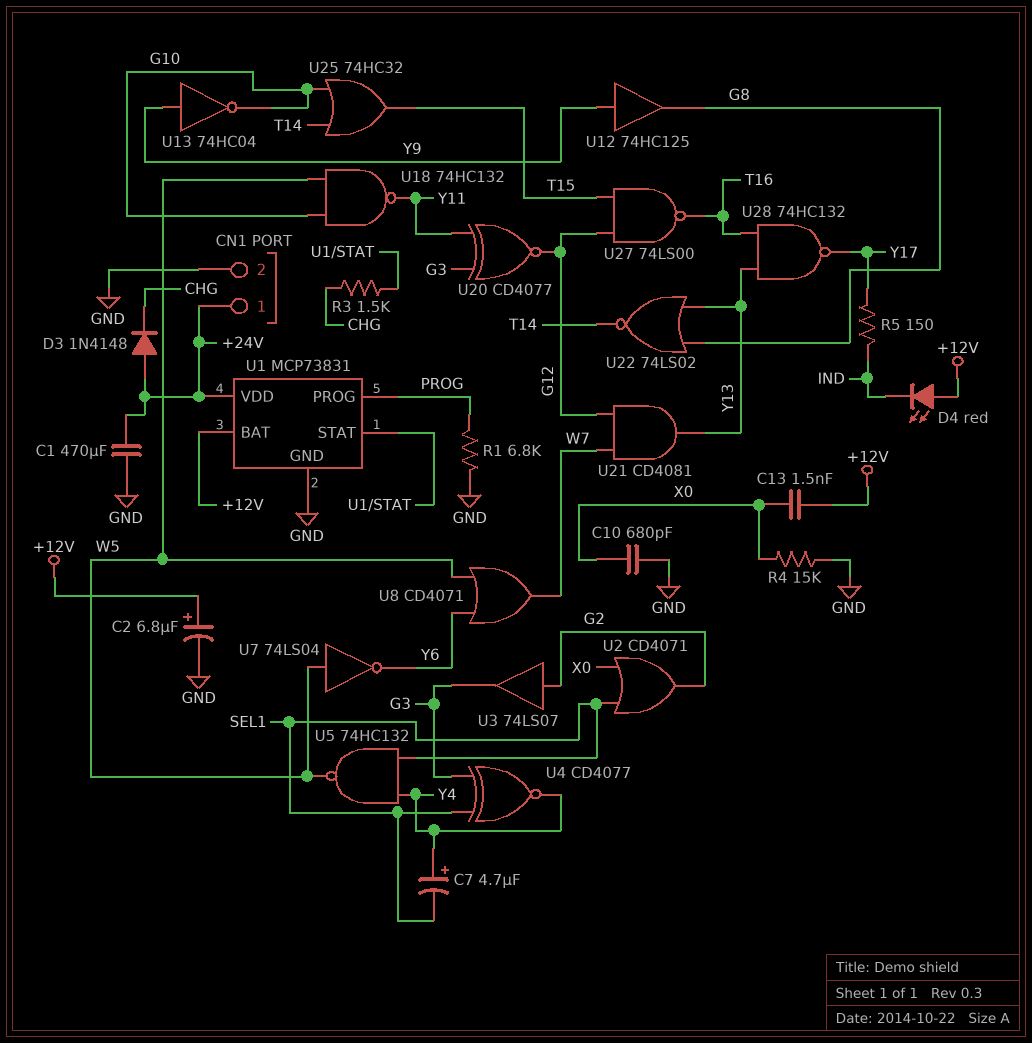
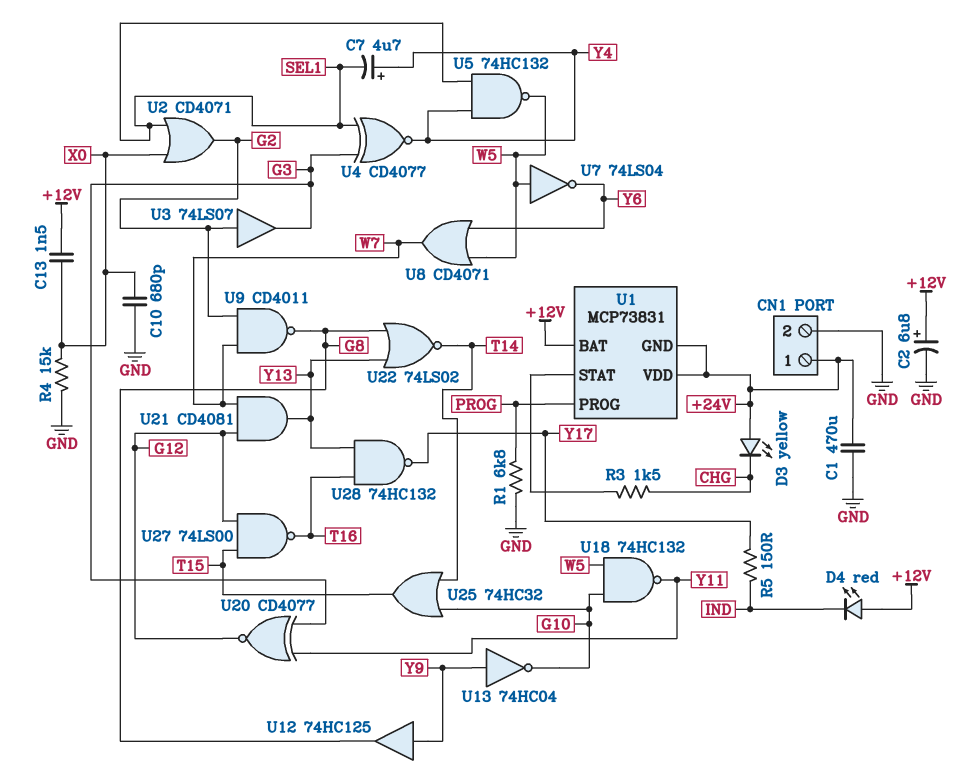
D3: diode 1N4148 (A +24V, K CHG) -> LED yellow (A +24V, K CHG)
U1 pin GND: GND -> +24V
U9: none -> NAND CD4011 (in G2, in W7, out G8)

